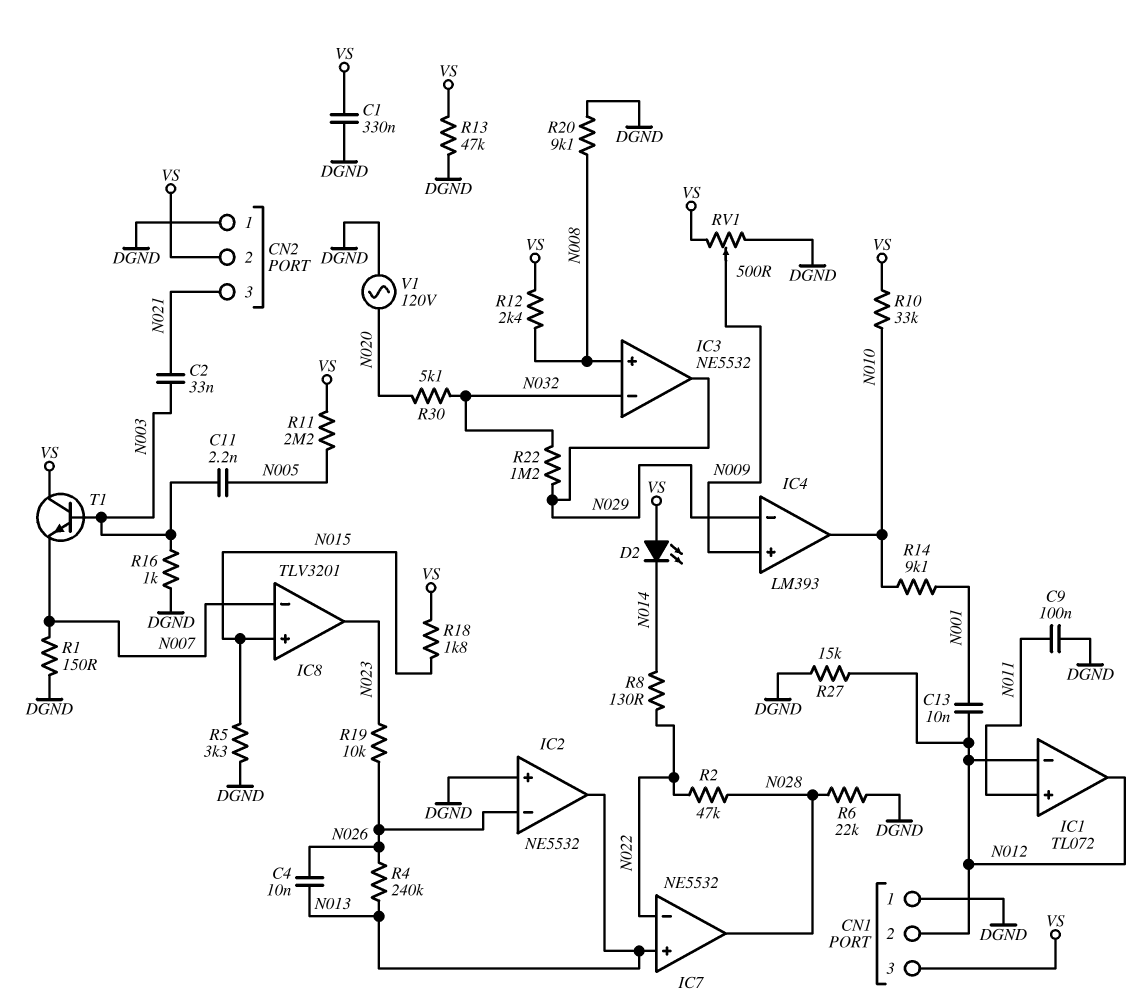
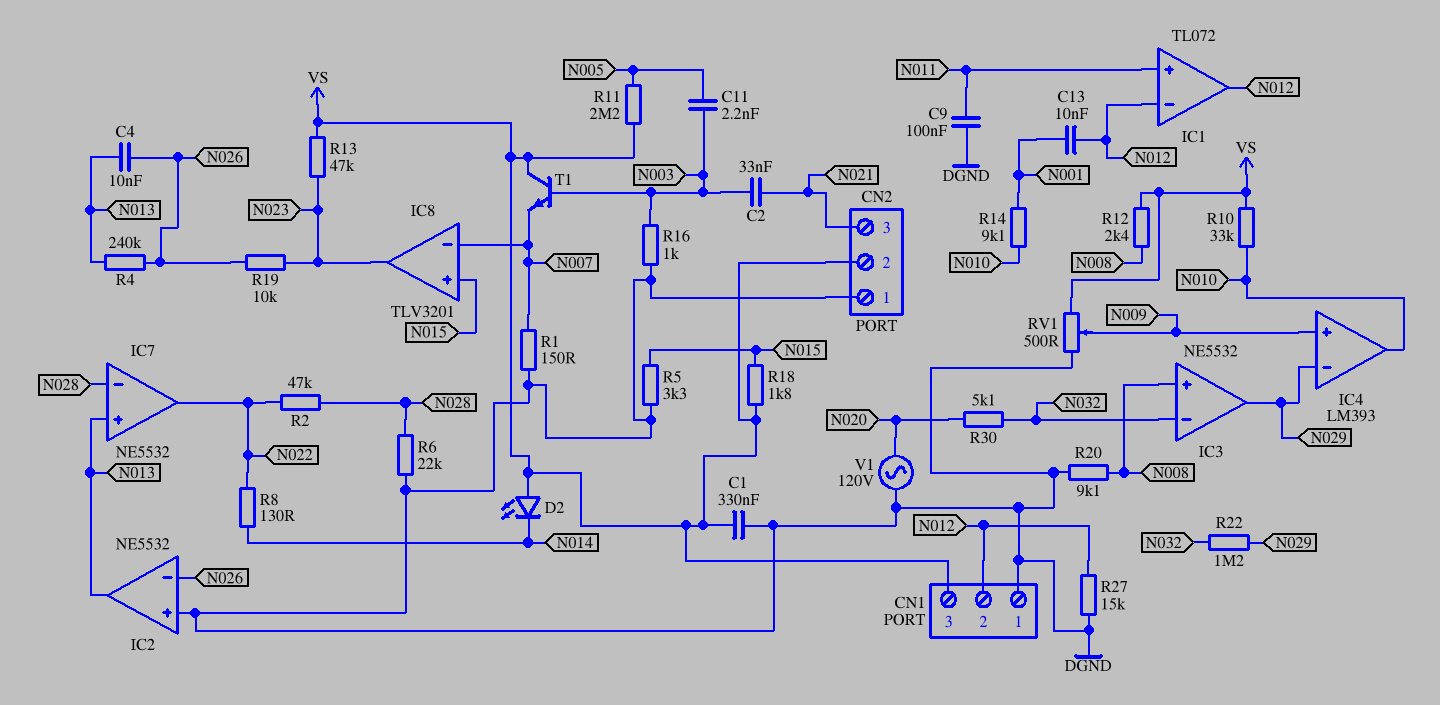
IC7 pin in-: N022 -> N028
IC7 pin out: N028 -> N022
R13: 47k (DGND, VS) -> 47k (N023, VS)

